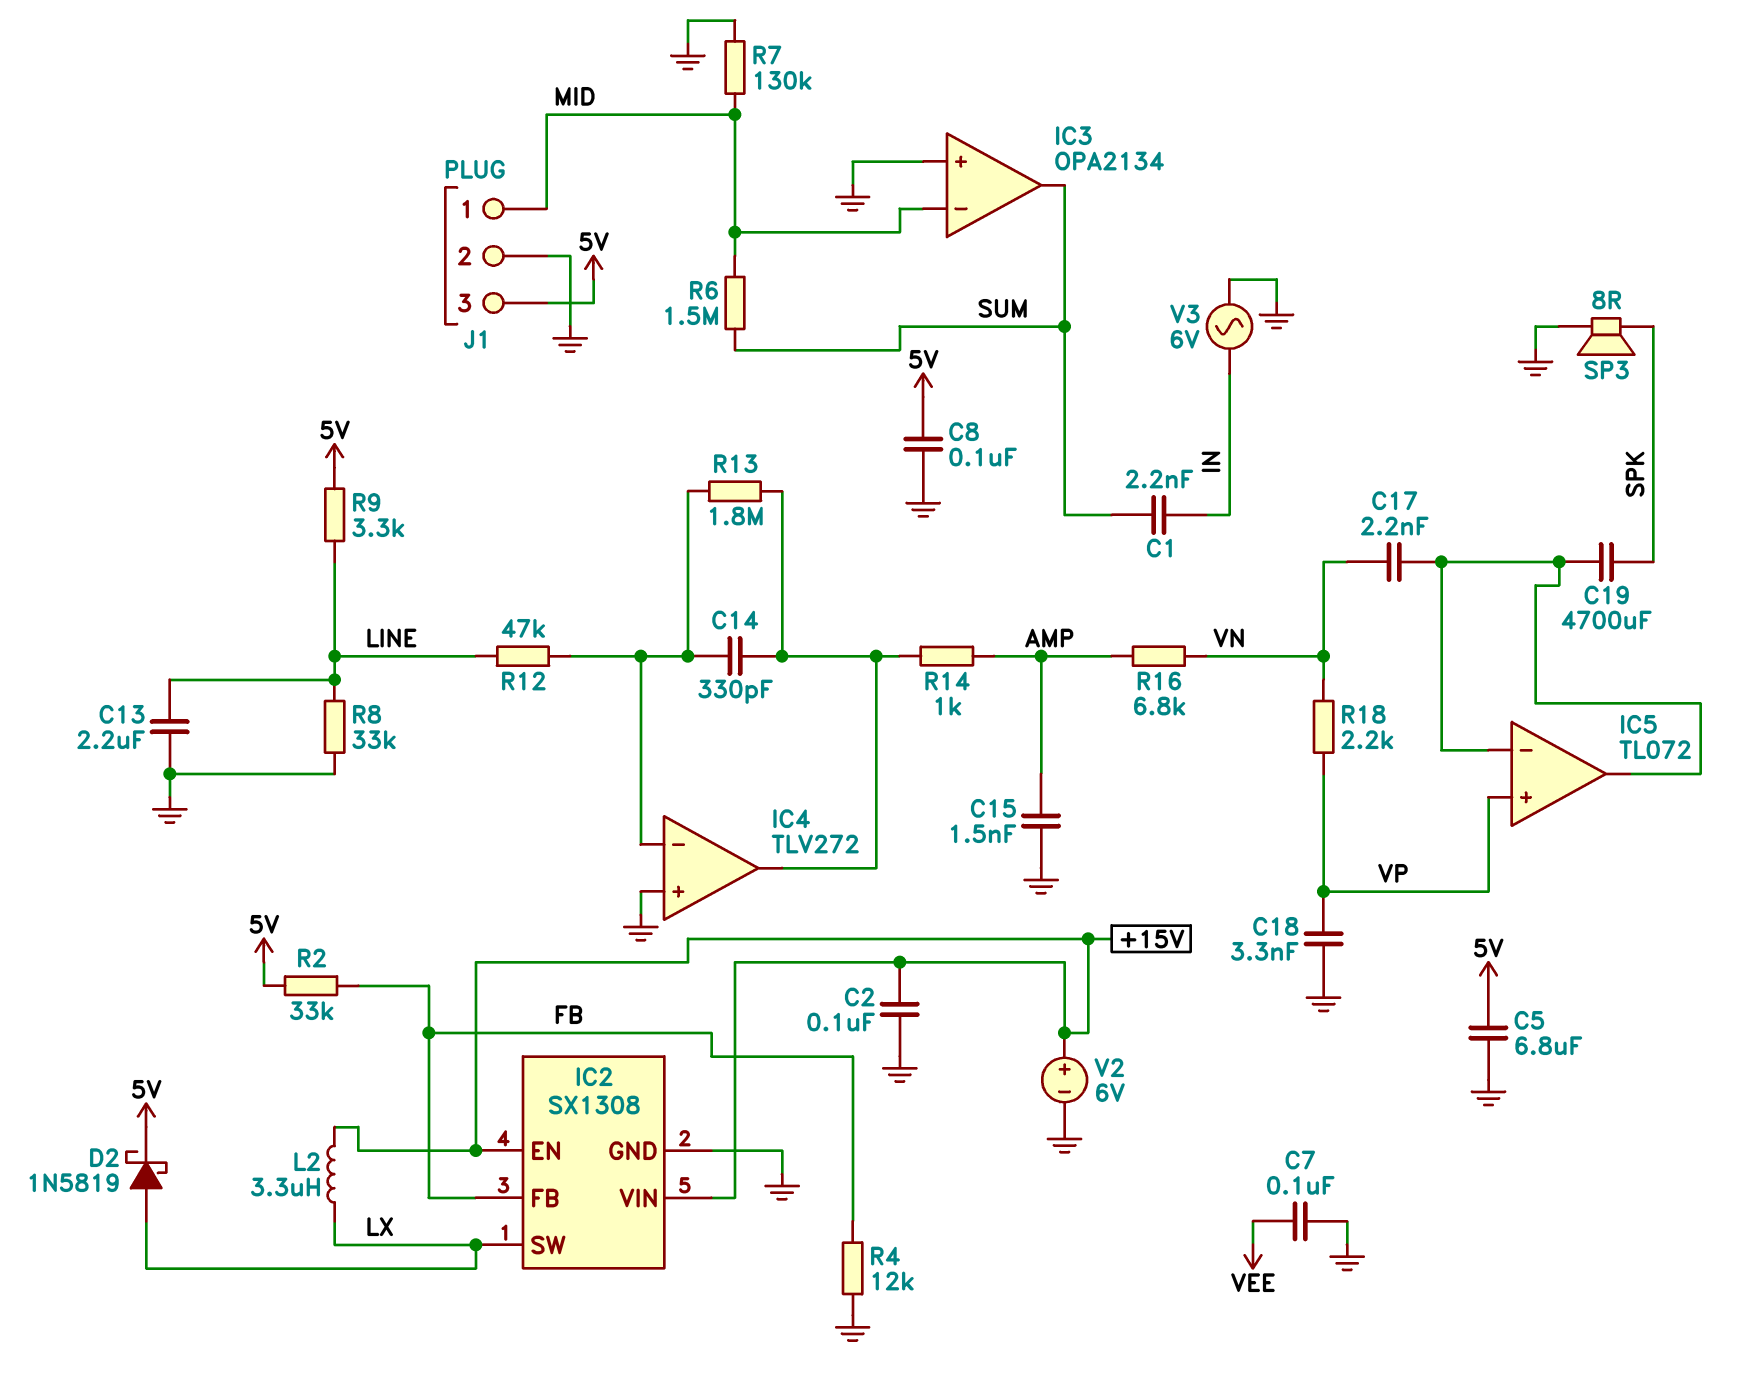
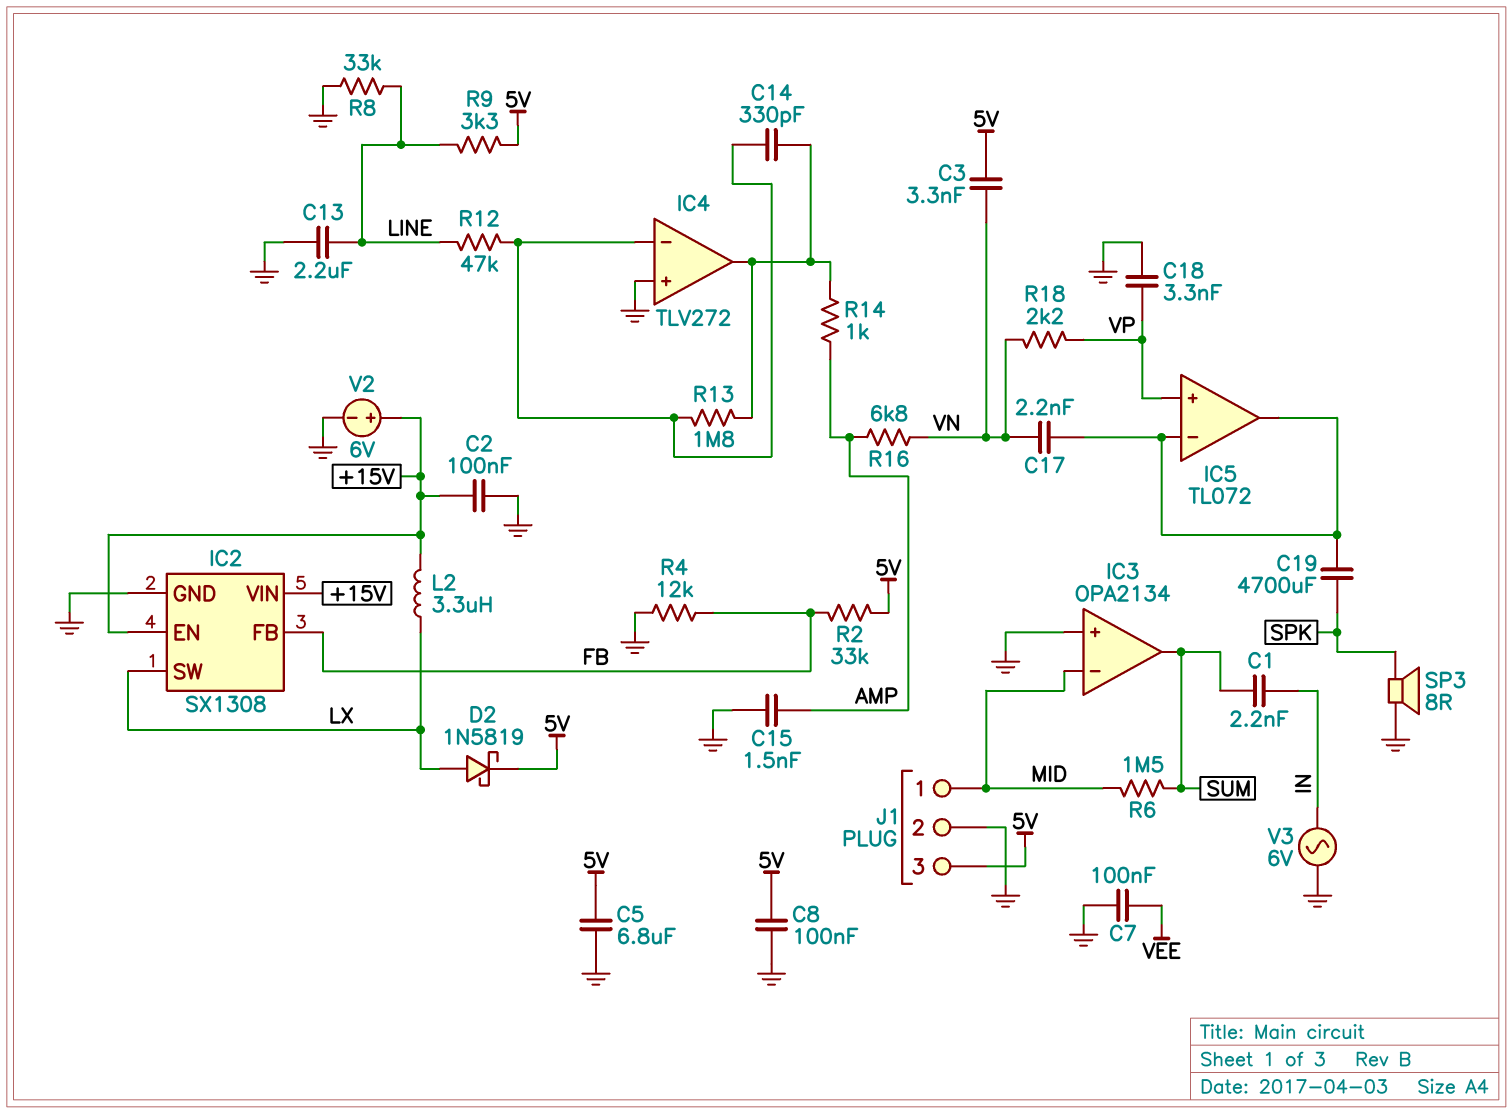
C3: none -> 3.3nF (5V, VN)
R7: 130k (GND, MID) -> none

